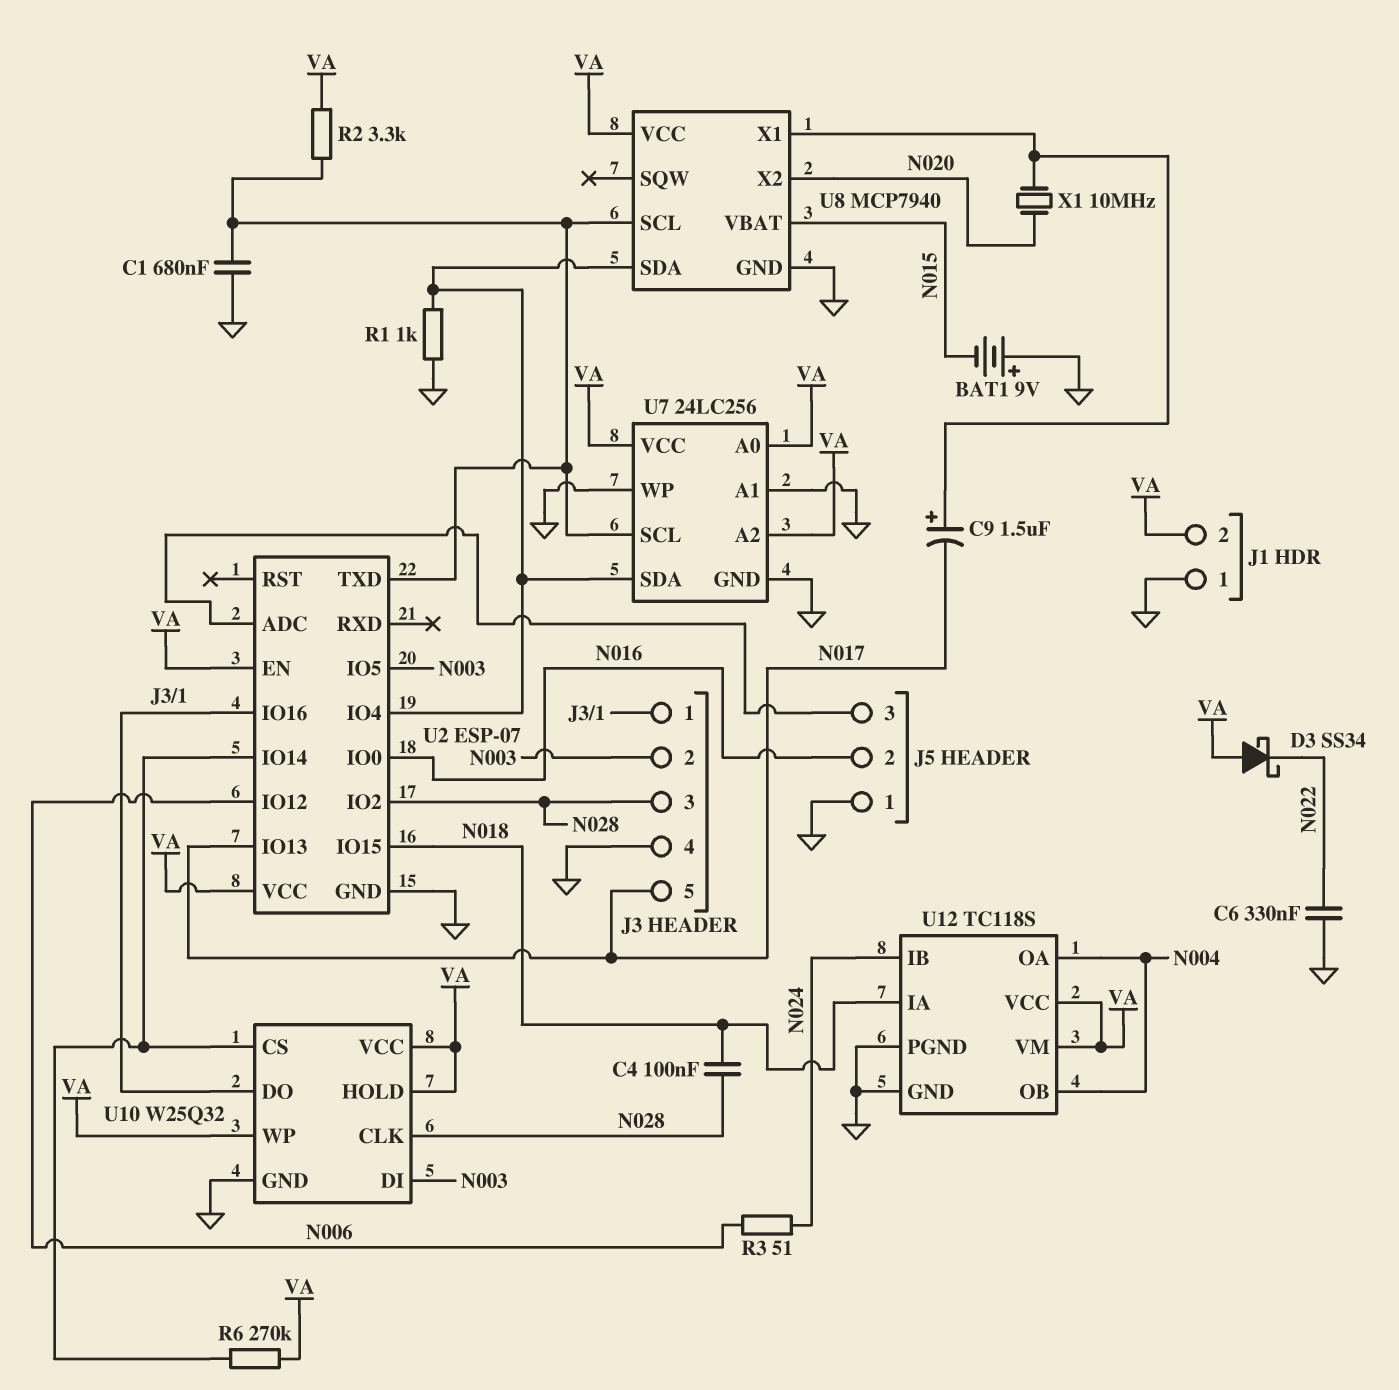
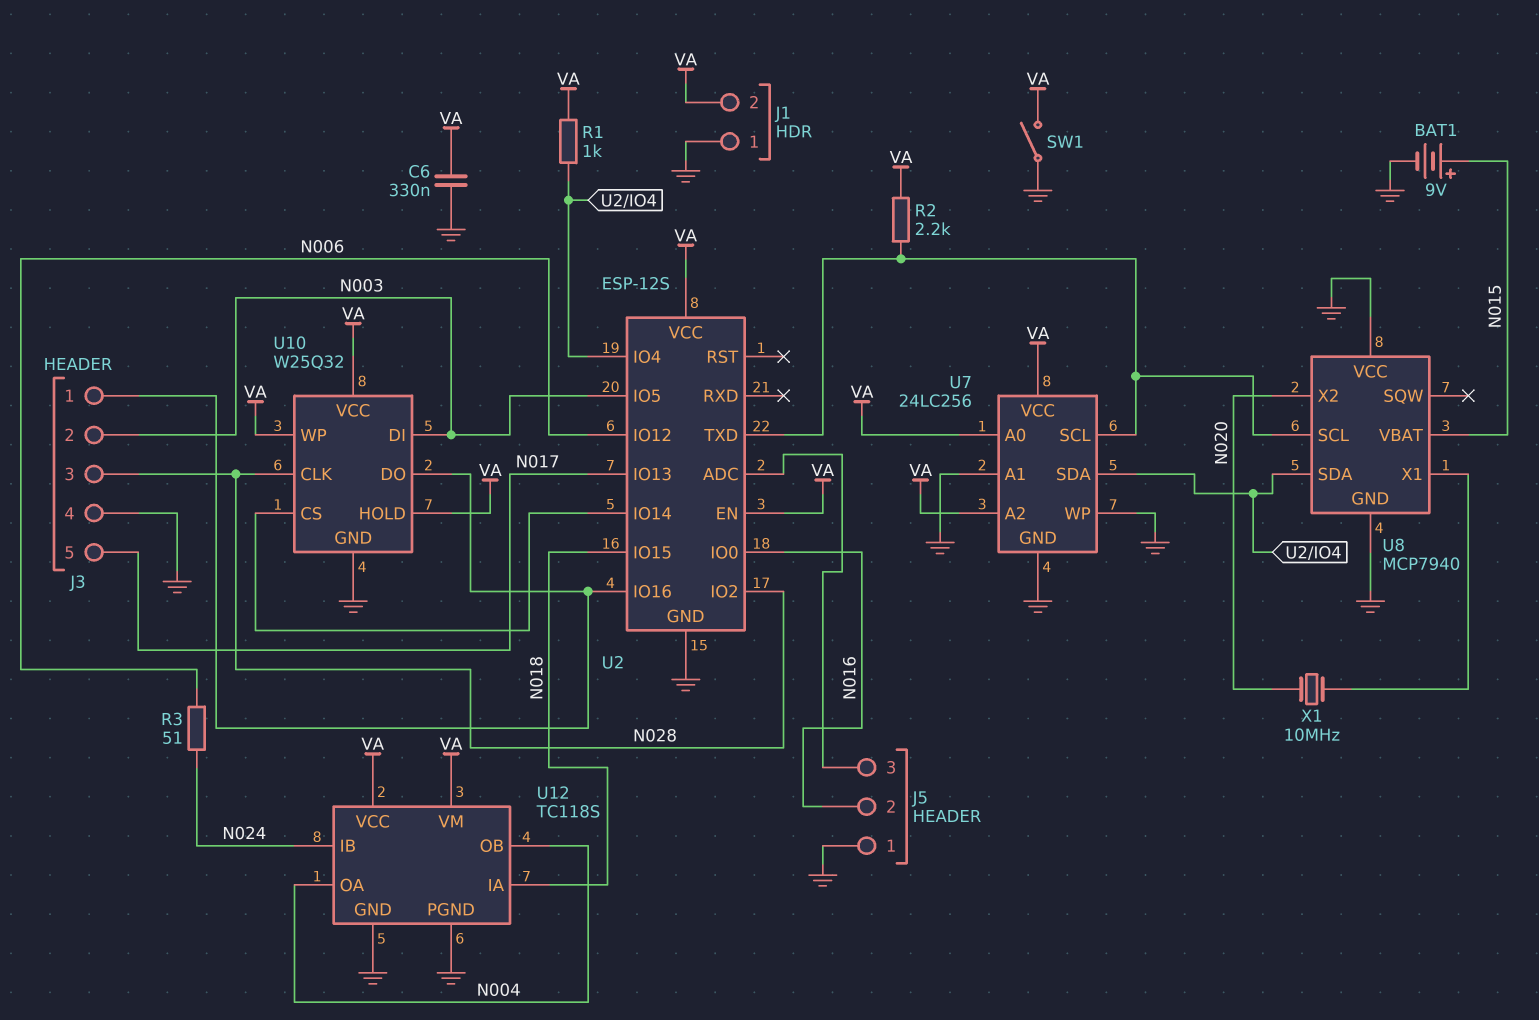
BAT1: 9V (plus GND, minus N015) -> 9V (plus N015, minus GND)
C1: 680nF (GND, U2/TXD) -> none
C4: 100nF (N018, N028) -> none
C6: 330nF (GND, N022) -> 330nF (GND, VA)
C9: 1.5uF (plus U8/X1, minus N017) -> none
D3: schottky SS34 (A VA, K N022) -> none
R1: 1k (GND, U2/IO4) -> 1k (U2/IO4, VA)
R2: 3.3k (U2/TXD, VA) -> 2.2k (U2/TXD, VA)
R6: 270k (U2/IO14, VA) -> none
SW1: none -> switch (GND, VA)
U2: ESP-07 -> ESP-12S
U8 pin VCC: VA -> GND

